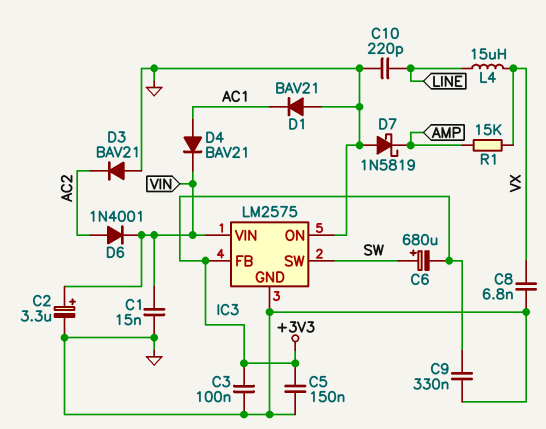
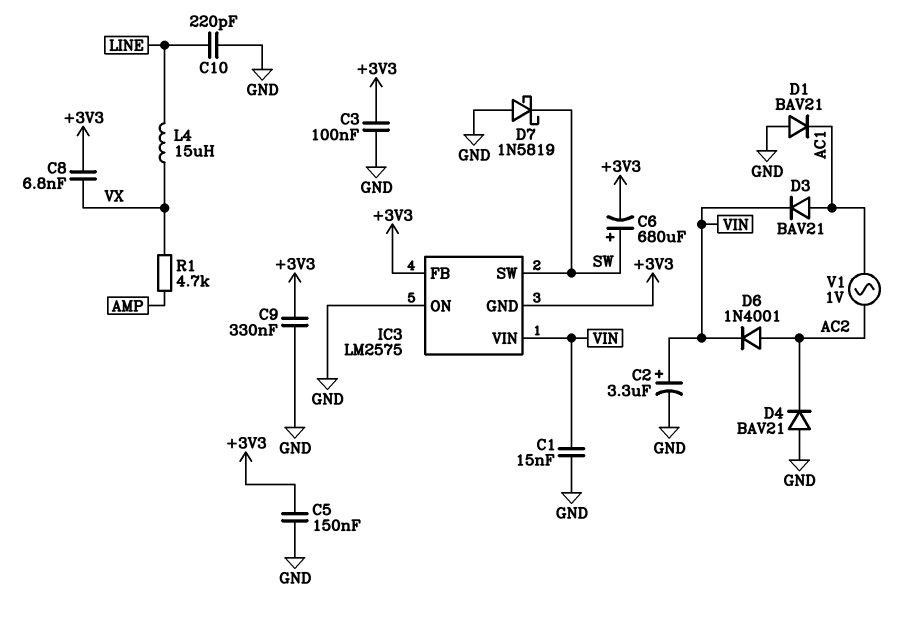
C8: 6.8nF (GND, VX) -> 6.8nF (+3V3, VX)
D3: diode BAV21 (A GND, K AC2) -> diode BAV21 (A AC1, K VIN)
D4: diode BAV21 (A AC1, K VIN) -> diode BAV21 (A GND, K AC2)
D7: schottky 1N5819 (A GND, K AMP) -> schottky 1N5819 (A GND, K SW)
IC3 pin GND: GND -> +3V3
R1: 15k (AMP, VX) -> 4.7k (AMP, VX)
V1: none -> AC 1V (AC1, AC2)

